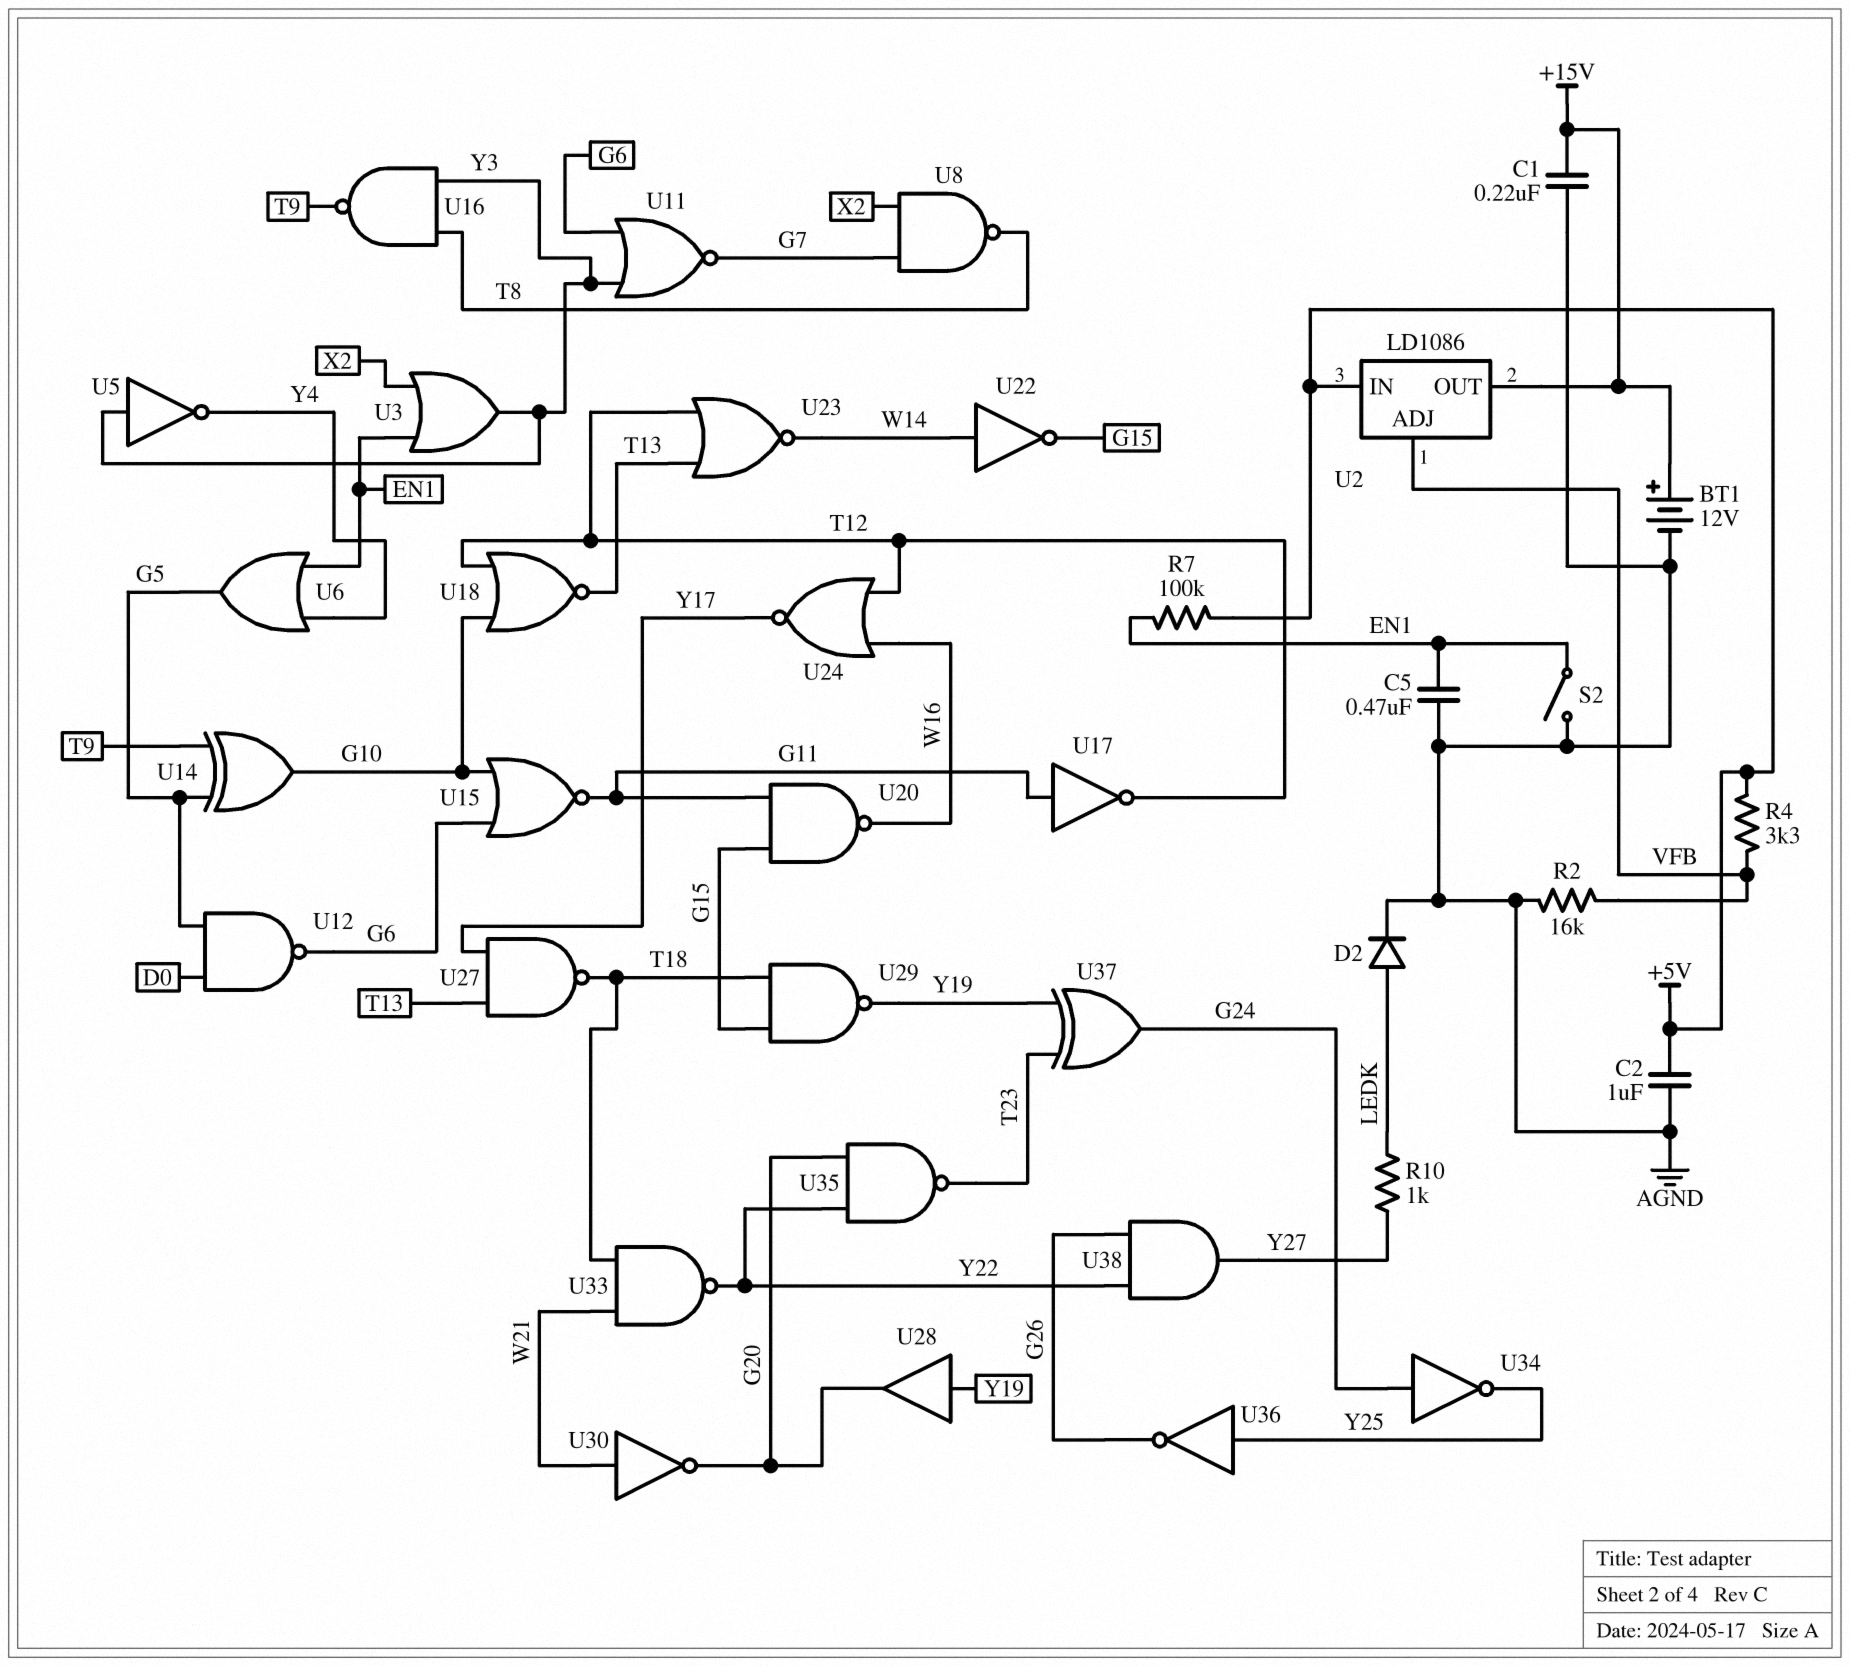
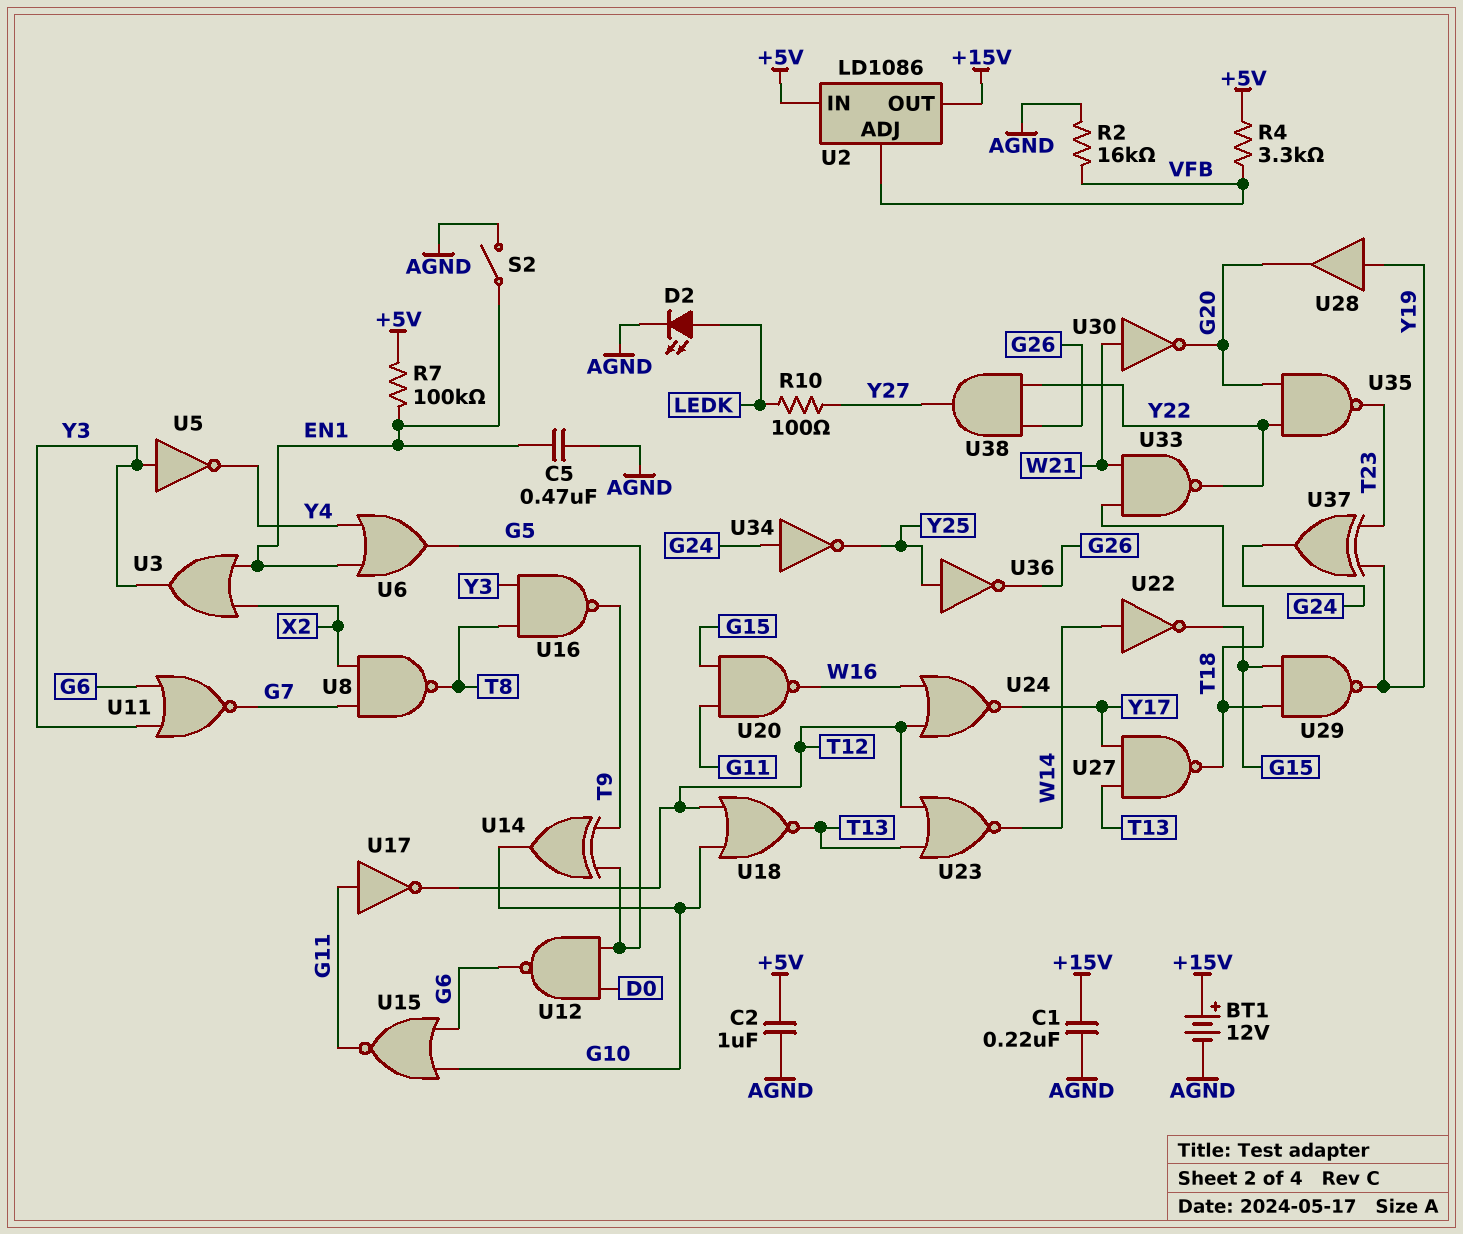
D2: diode (A LEDK, K AGND) -> LED (A LEDK, K AGND)
R10: 1k (LEDK, Y27) -> 100 (LEDK, Y27)

